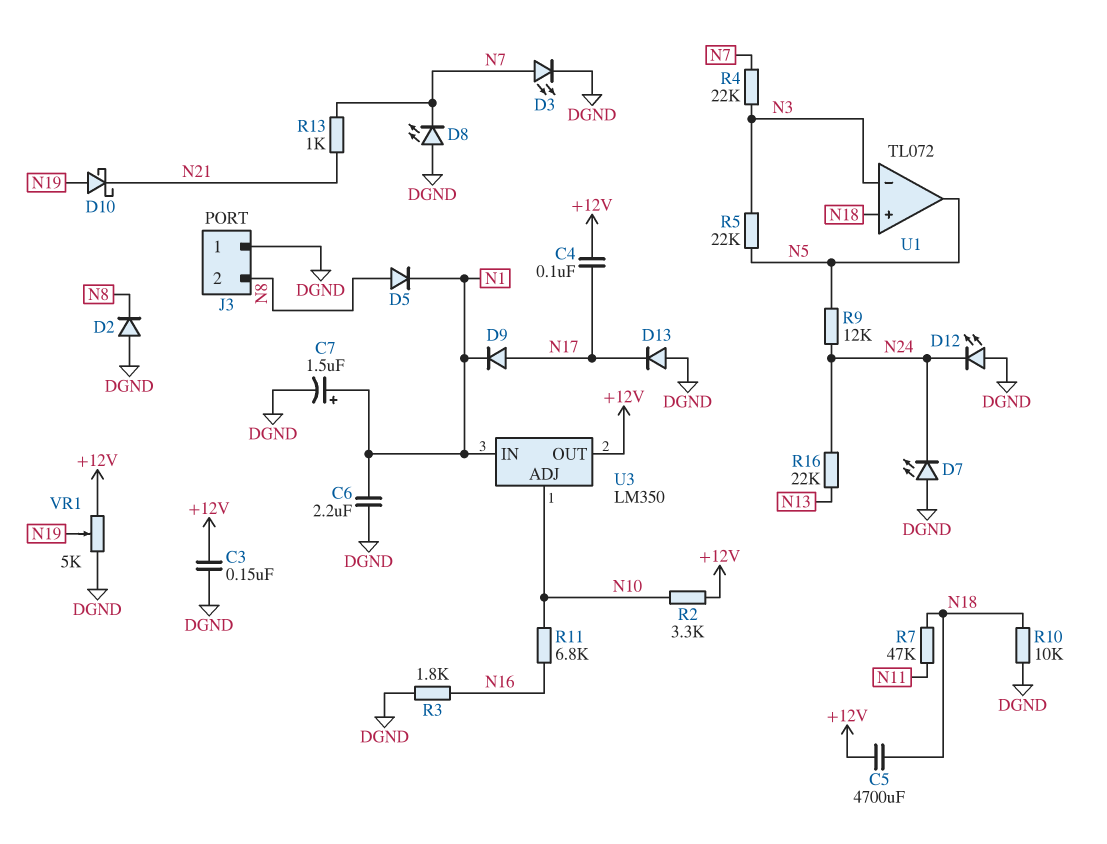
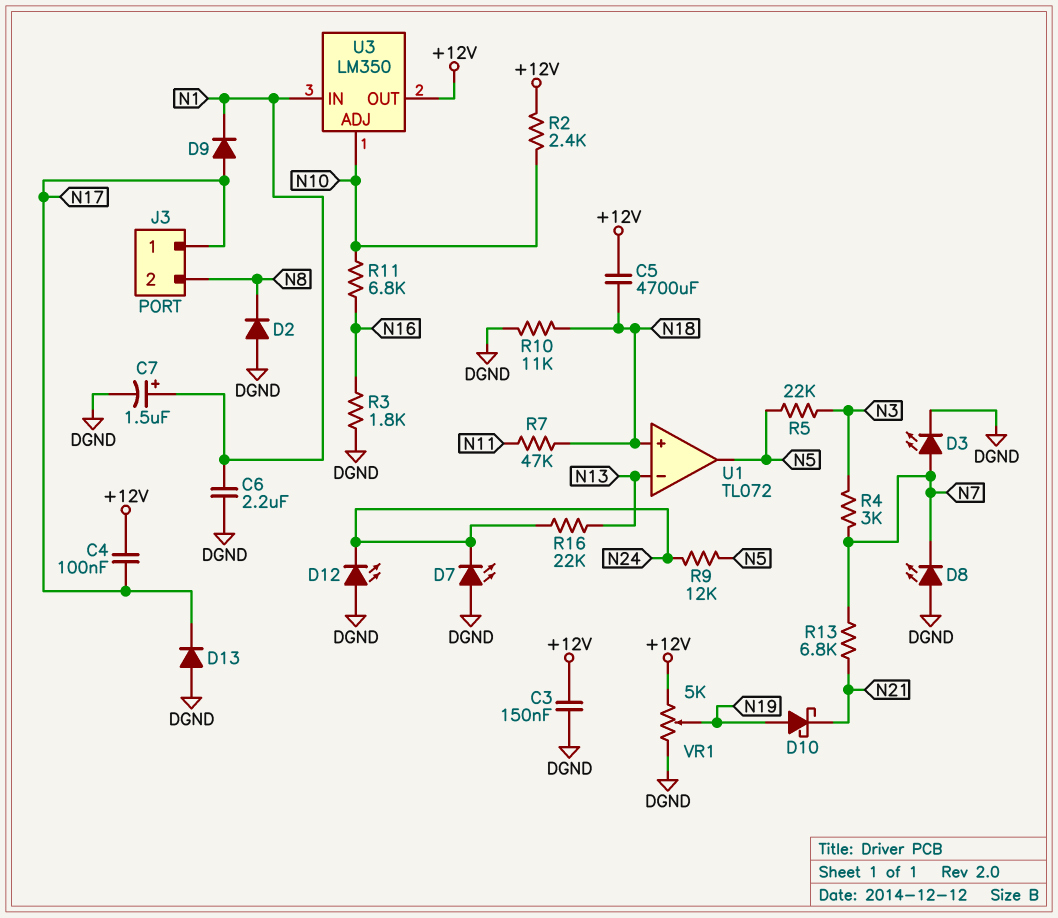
D5: diode (A N8, K N1) -> none
J3 pin 1: DGND -> N17
R2: 3.3k (+12V, N10) -> 2.4k (+12V, N10)
R4: 22k (N3, N7) -> 3k (N3, N7)
R10: 10k (DGND, N18) -> 11k (DGND, N18)
R13: 1k (N7, N21) -> 6.8k (N7, N21)
U1 pin in-: N3 -> N13

